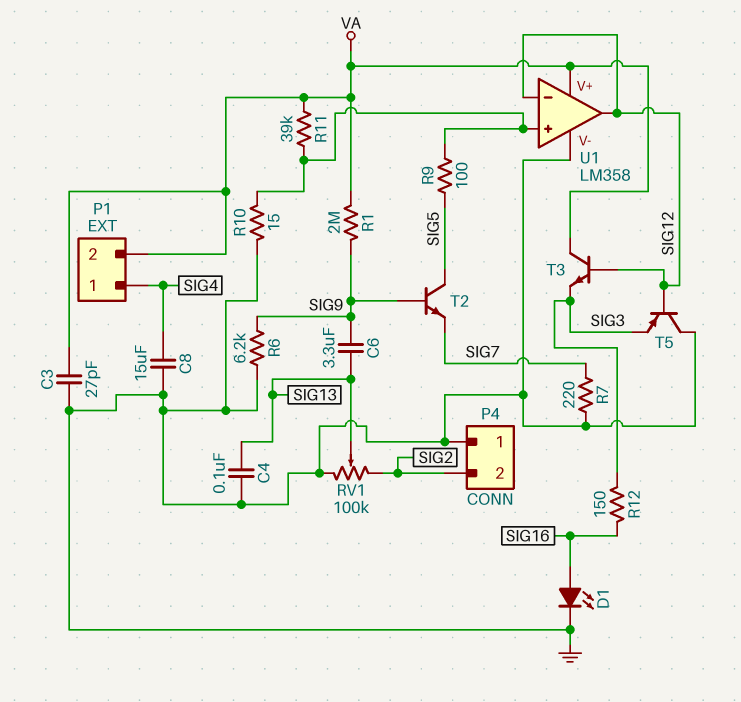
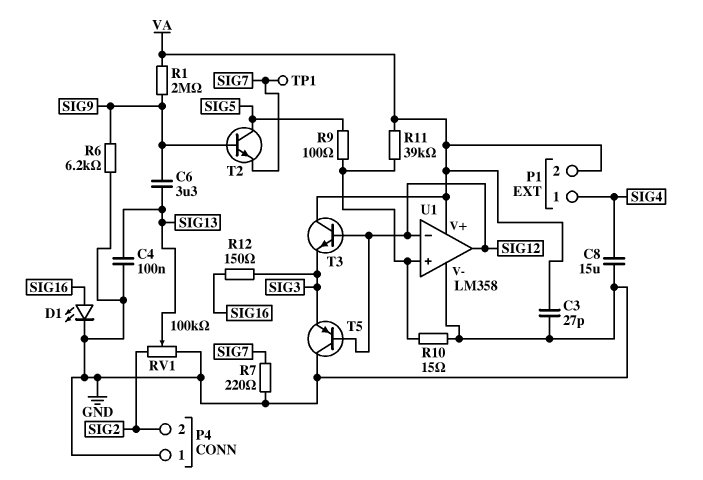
TP1: none -> test point (SIG7)

